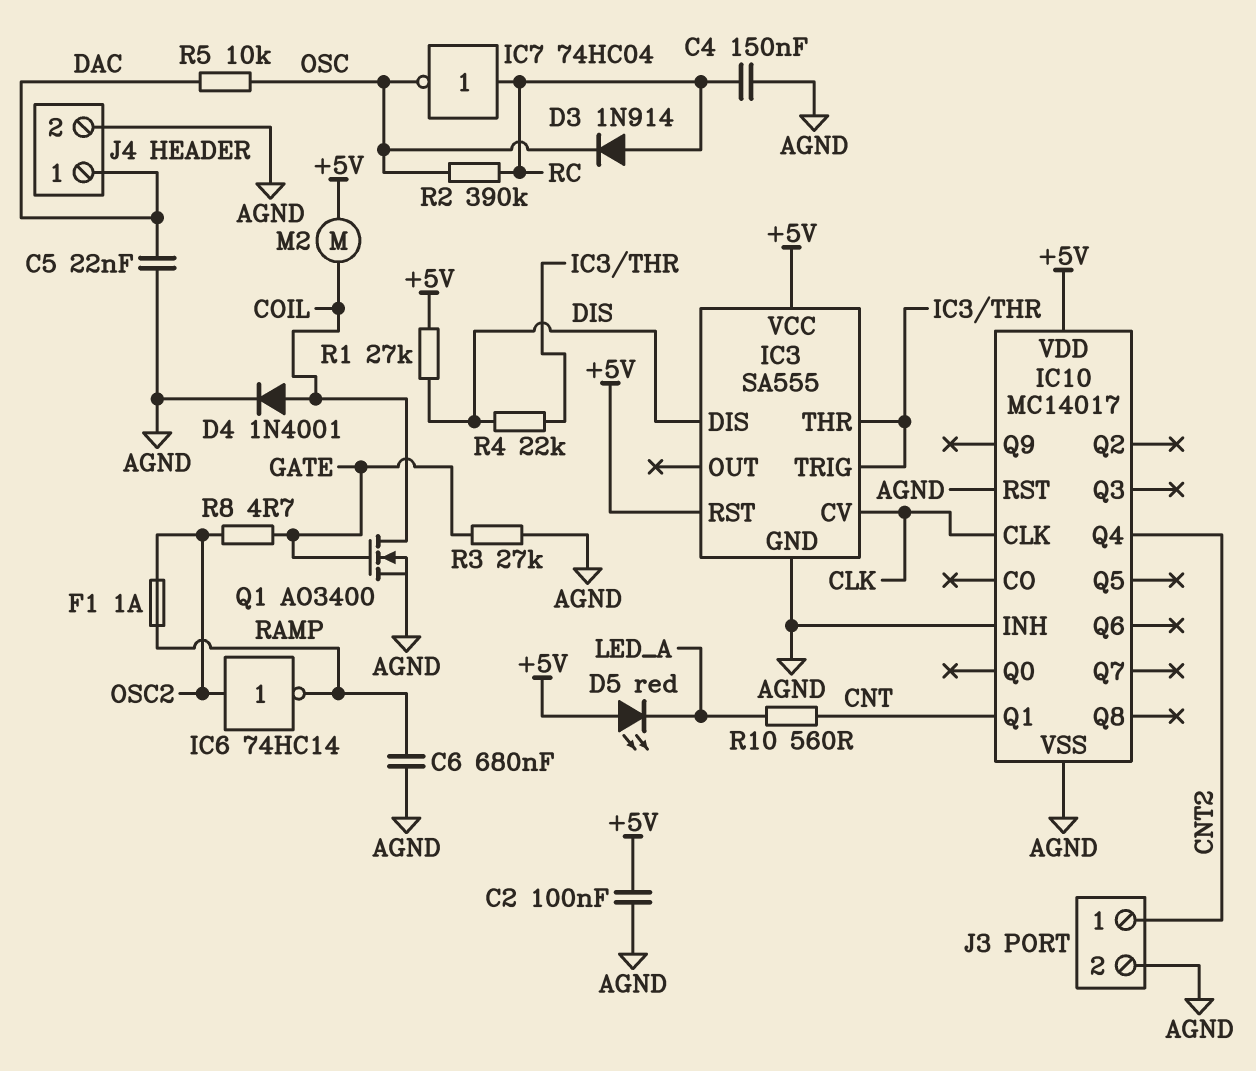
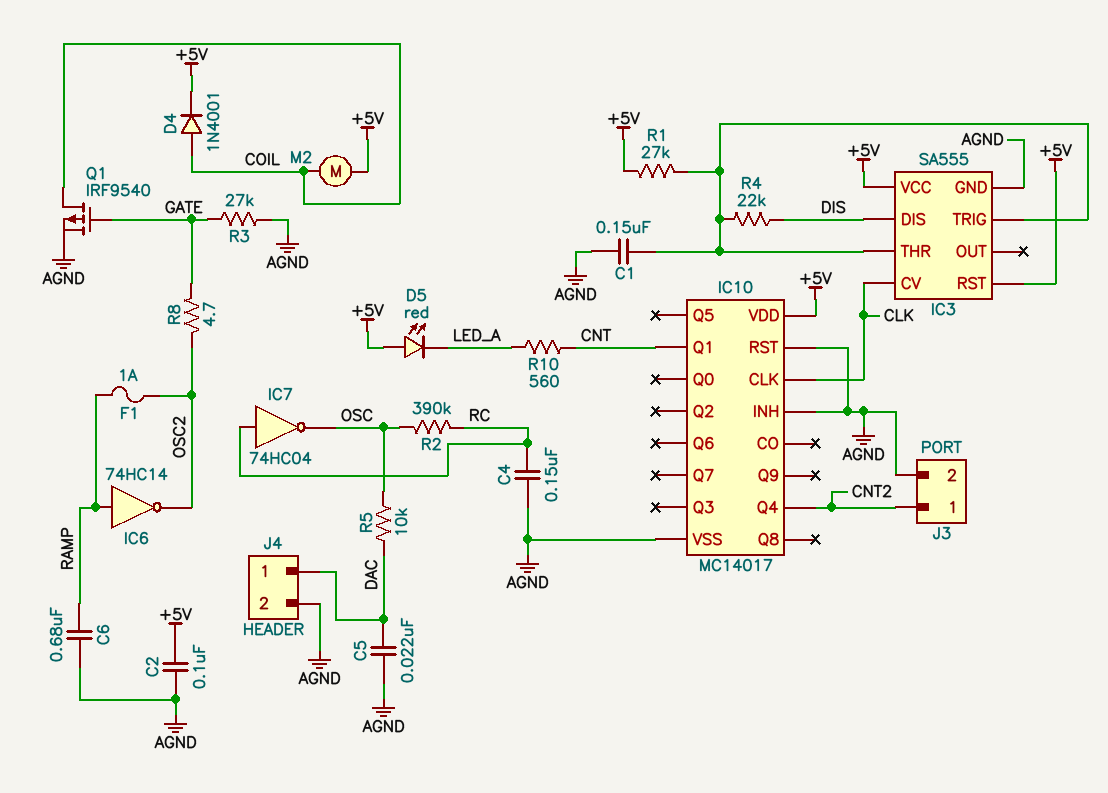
C1: none -> 150nF (AGND, IC3/THR)
D3: diode 1N914 (A RC, K OSC) -> none
D4: diode 1N4001 (A COIL, K AGND) -> diode 1N4001 (A COIL, K +5V)
IC6: NOT 74HC14 (in OSC2, out RAMP) -> NOT 74HC14 (in RAMP, out OSC2)
Q1: NMOS AO3400 (G GATE, D COIL, S AGND) -> PMOS IRF9540 (G GATE, D COIL, S AGND)
R1: 27k (+5V, DIS) -> 27k (+5V, IC3/THR)

